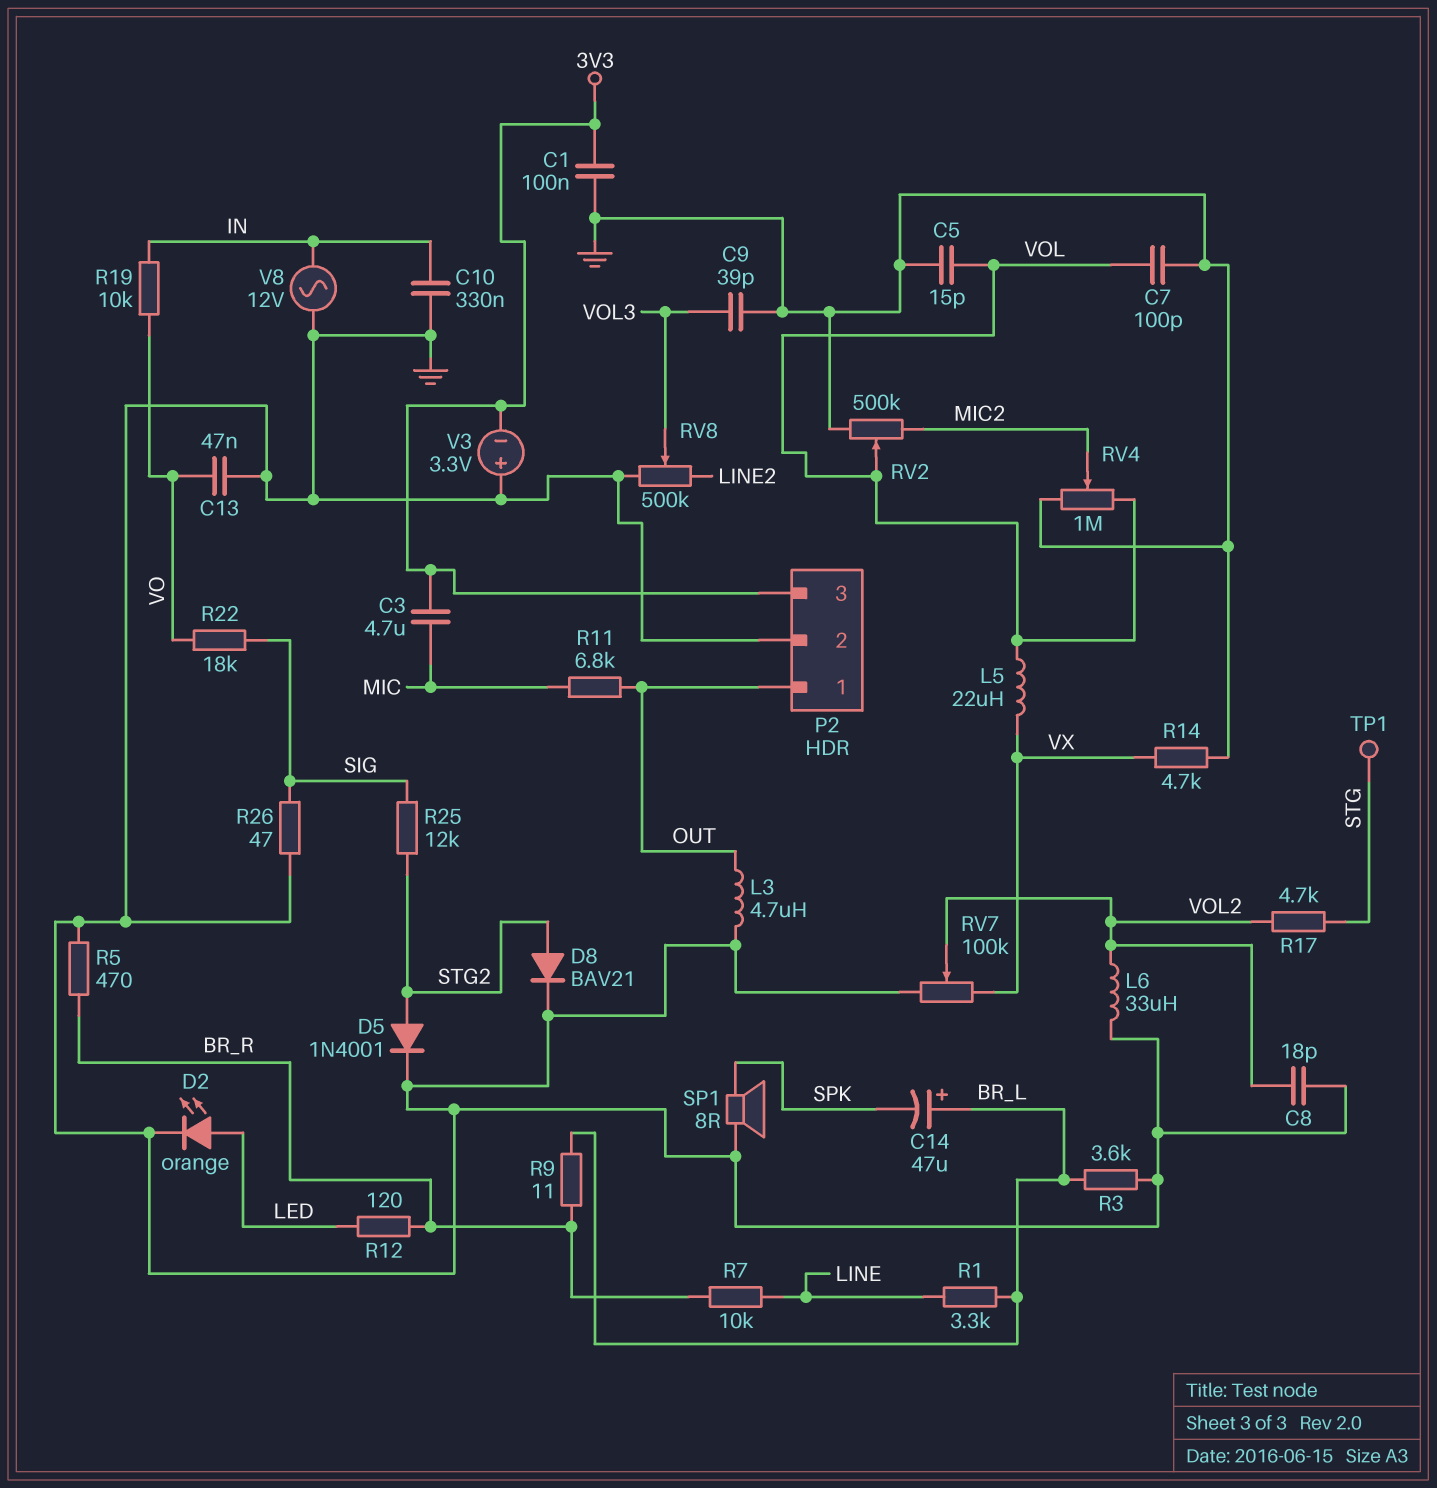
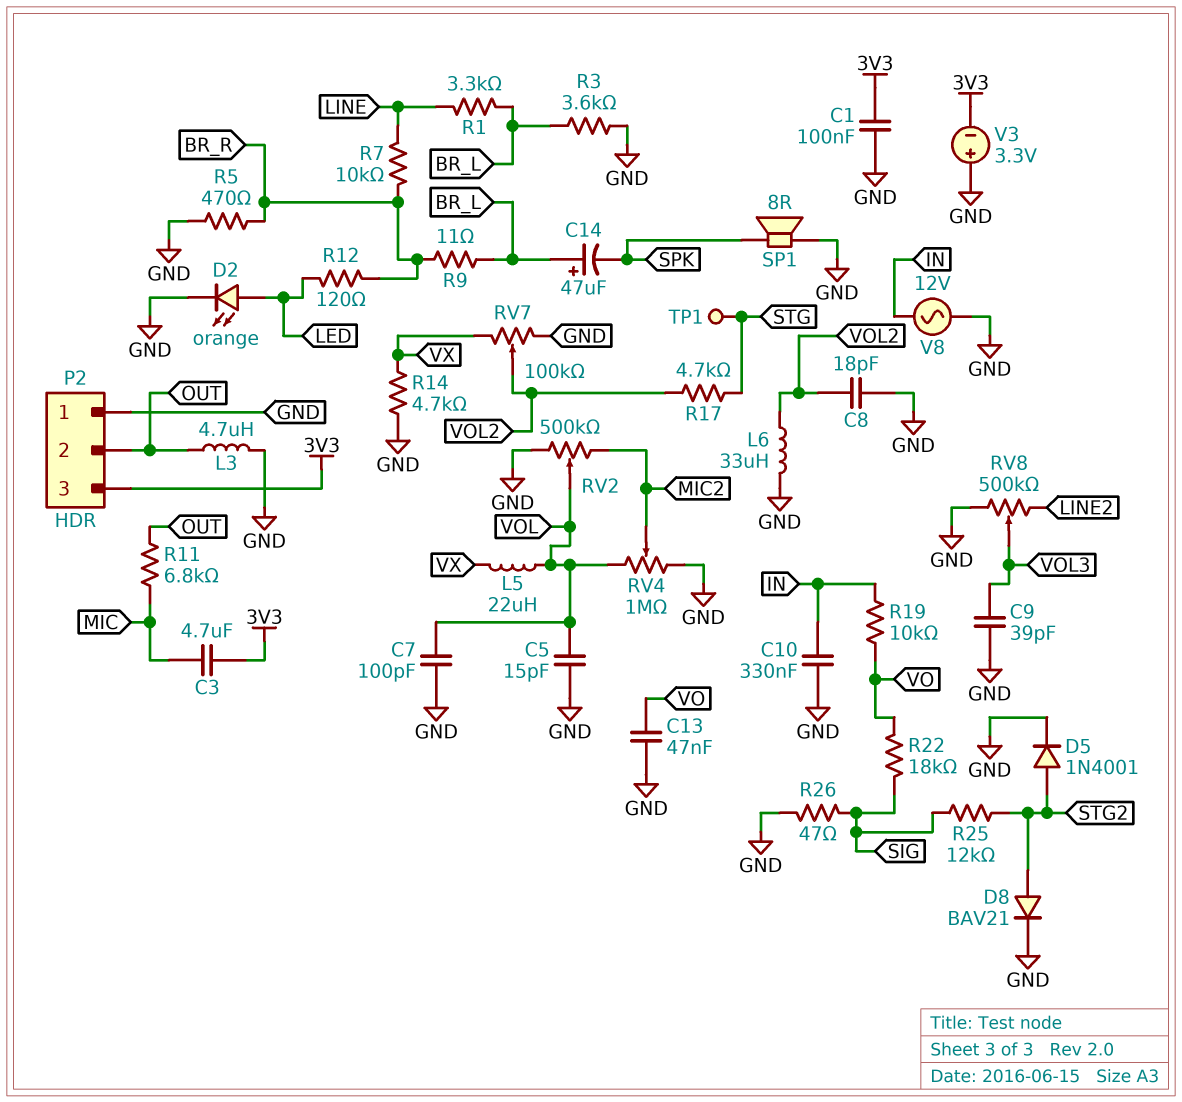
P2 pin 1: OUT -> GND
P2 pin 2: GND -> OUT

